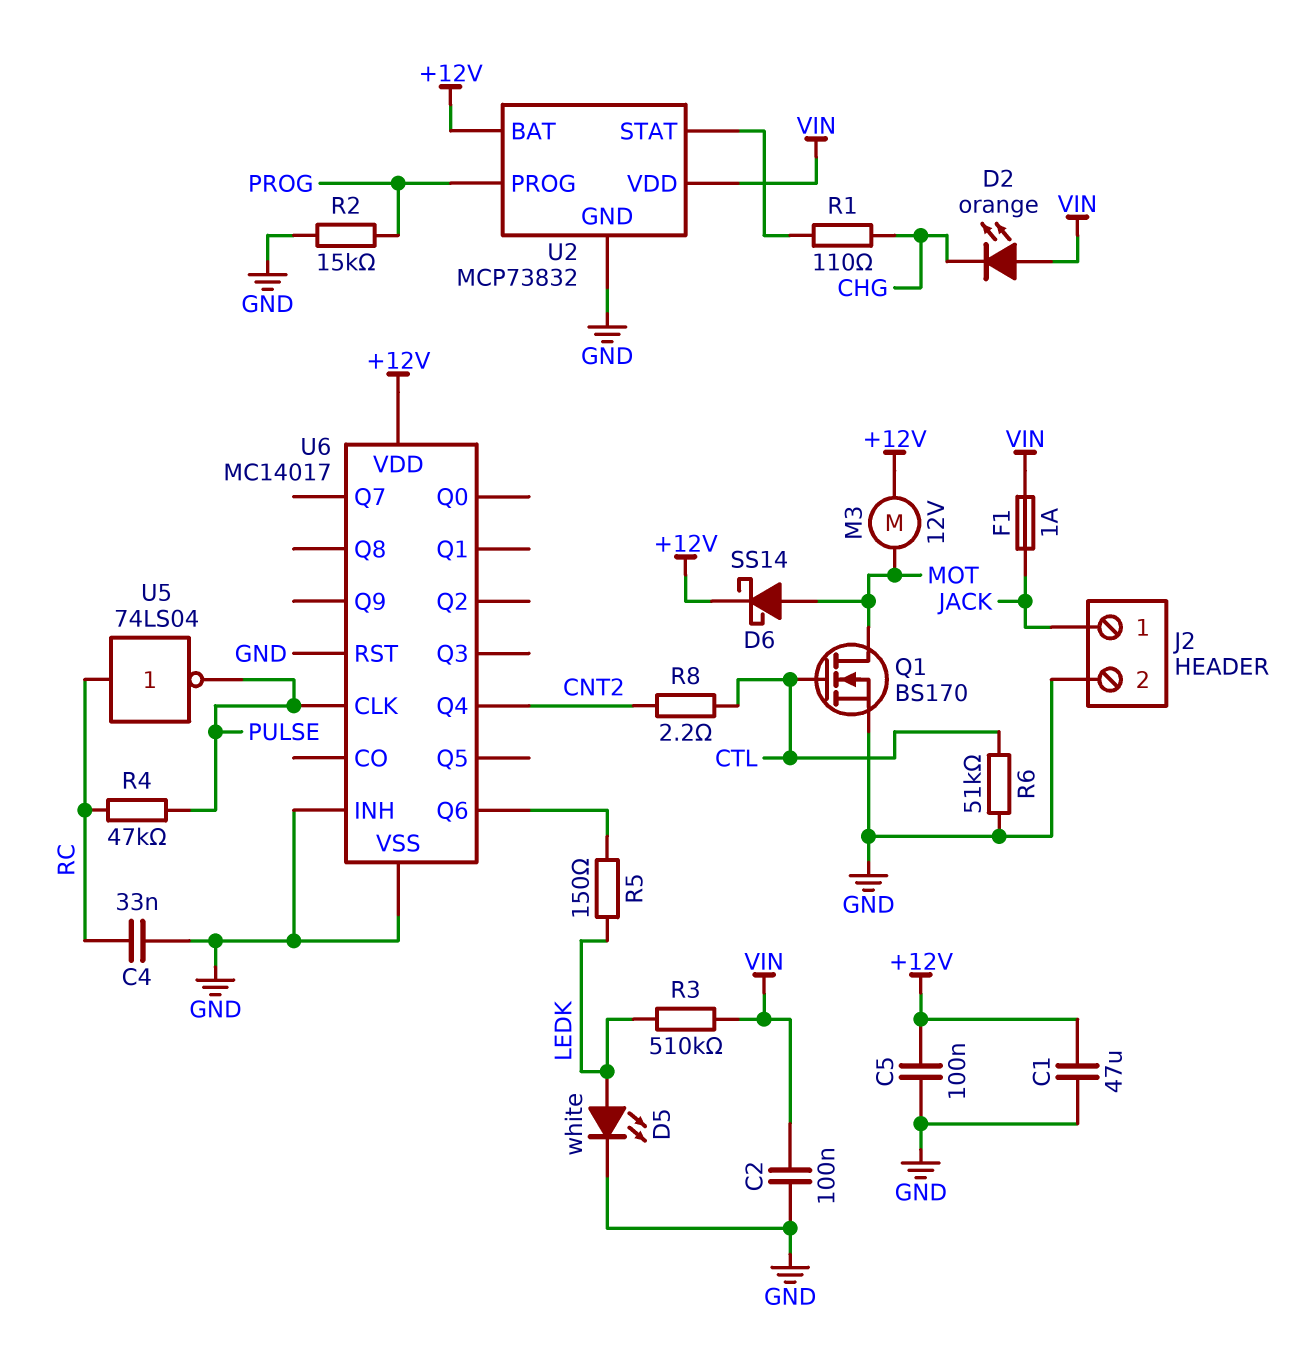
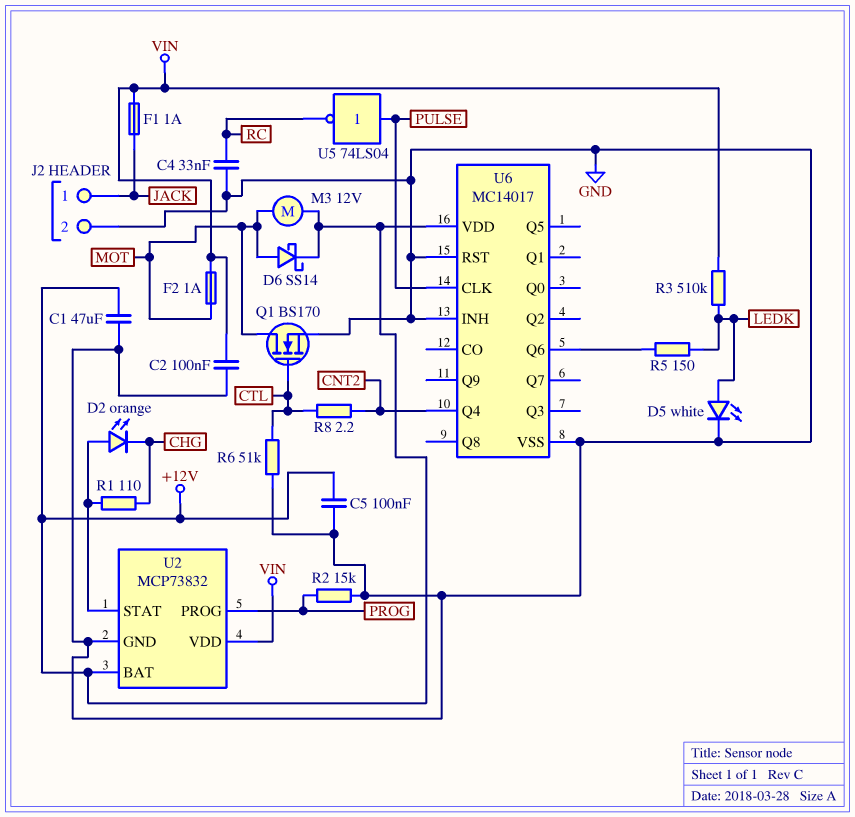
D2: LED orange (A VIN, K CHG) -> LED orange (A U2/STAT, K CHG)
F2: none -> 1A (MOT, VIN)
R4: 47k (PULSE, RC) -> none
U5: NOT 74LS04 (in RC, out PULSE) -> NOT 74LS04 (in PULSE, out RC)

